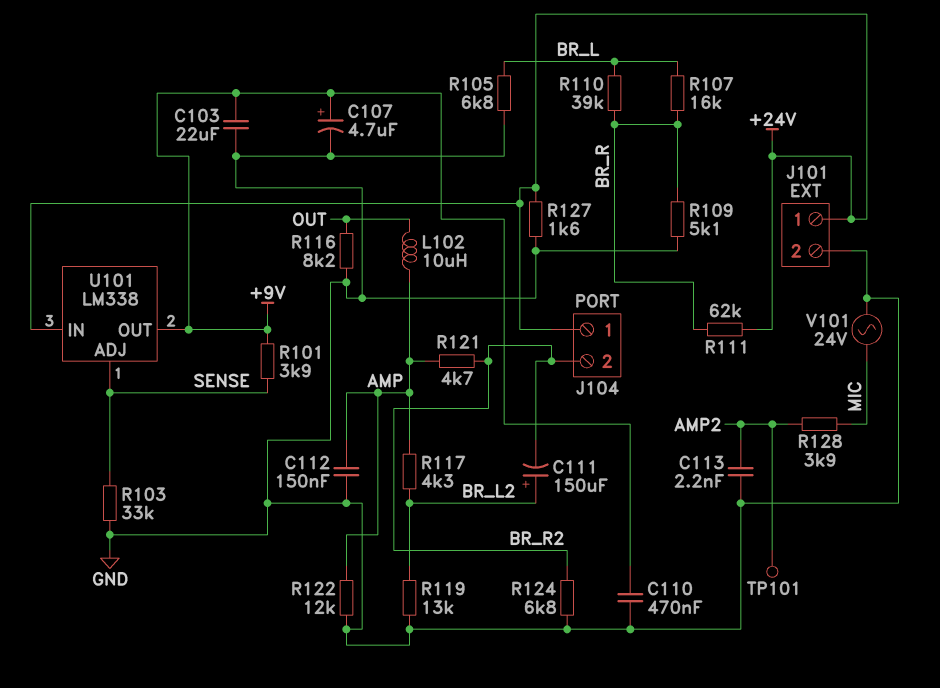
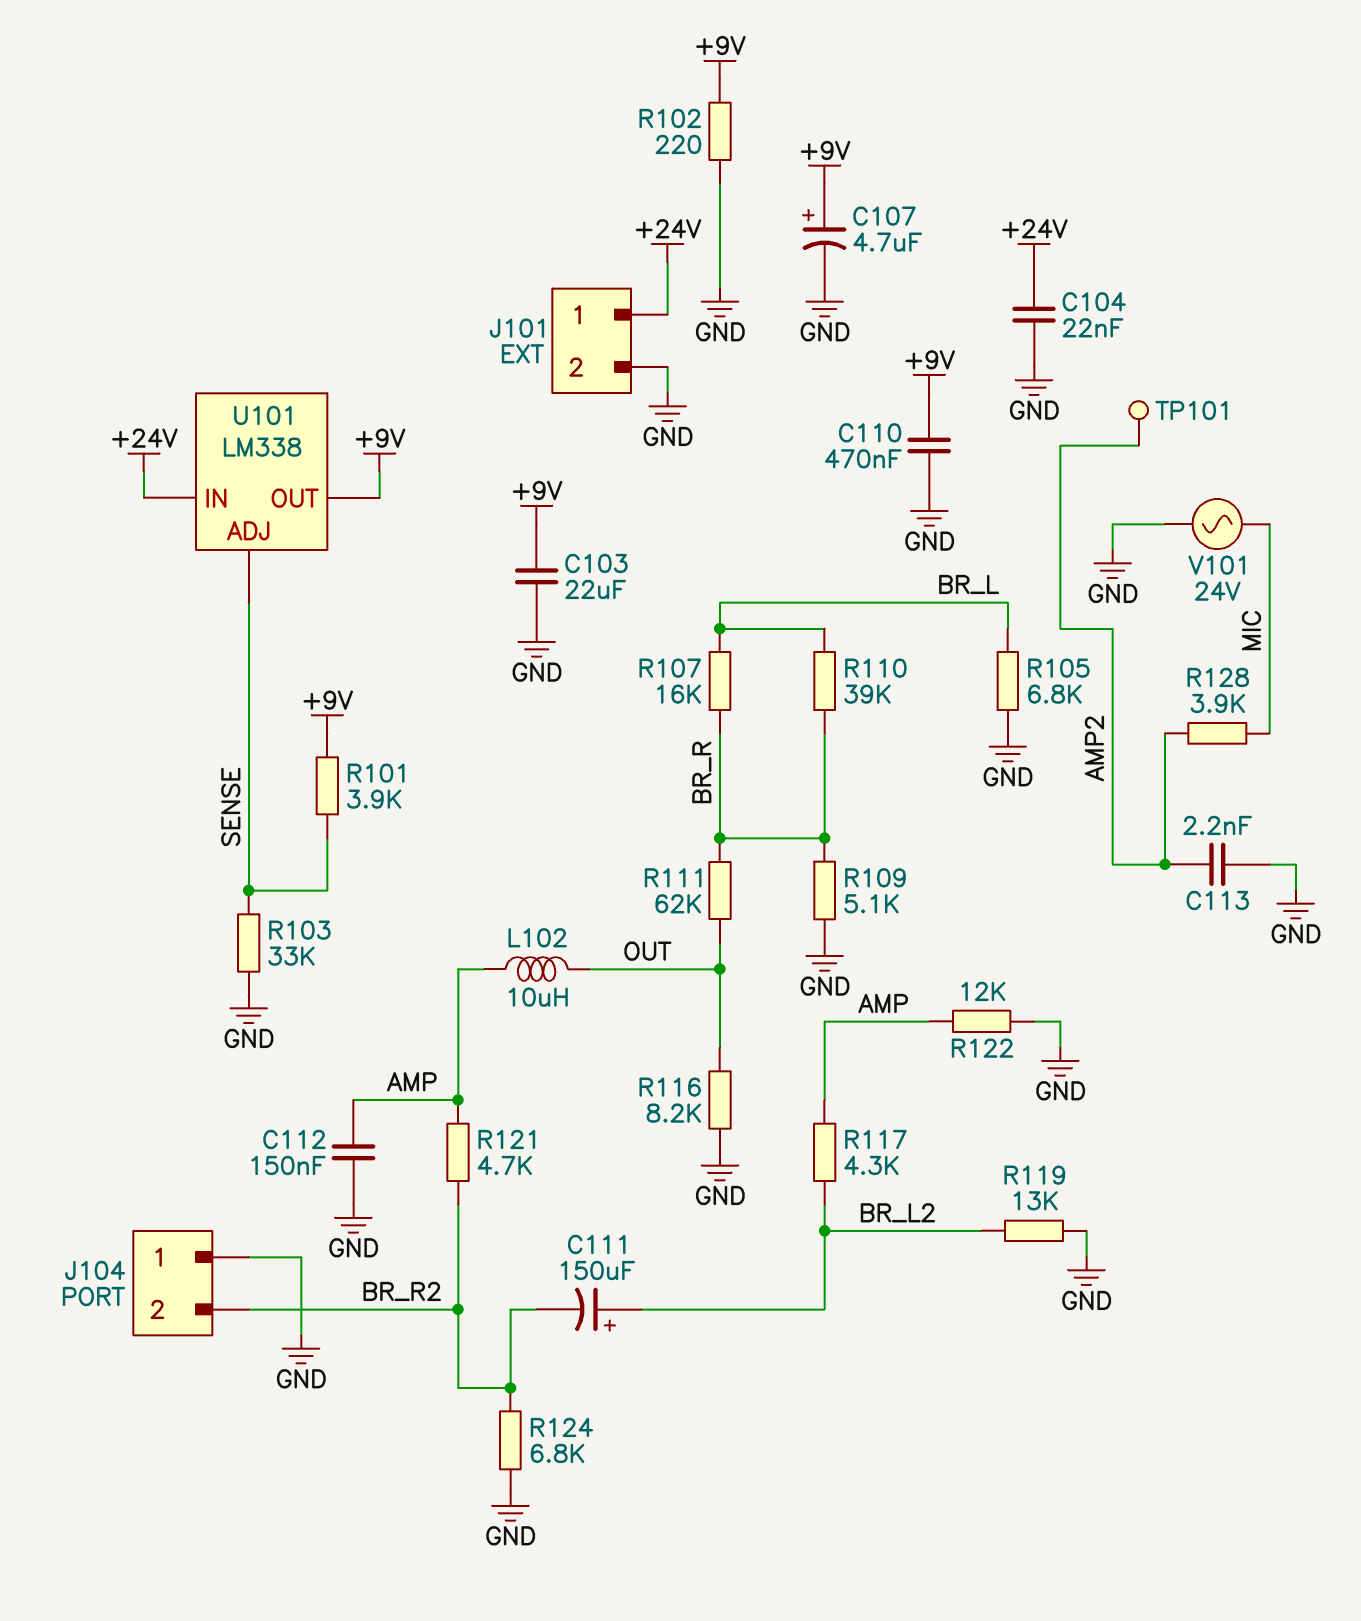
C104: none -> 22nF (+24V, GND)
J104 pin 1: +24V -> GND
R102: none -> 220 (+9V, GND)
R111: 62k (+24V, BR_R) -> 62k (BR_R, OUT)
R127: 1.6k (+24V, GND) -> none

